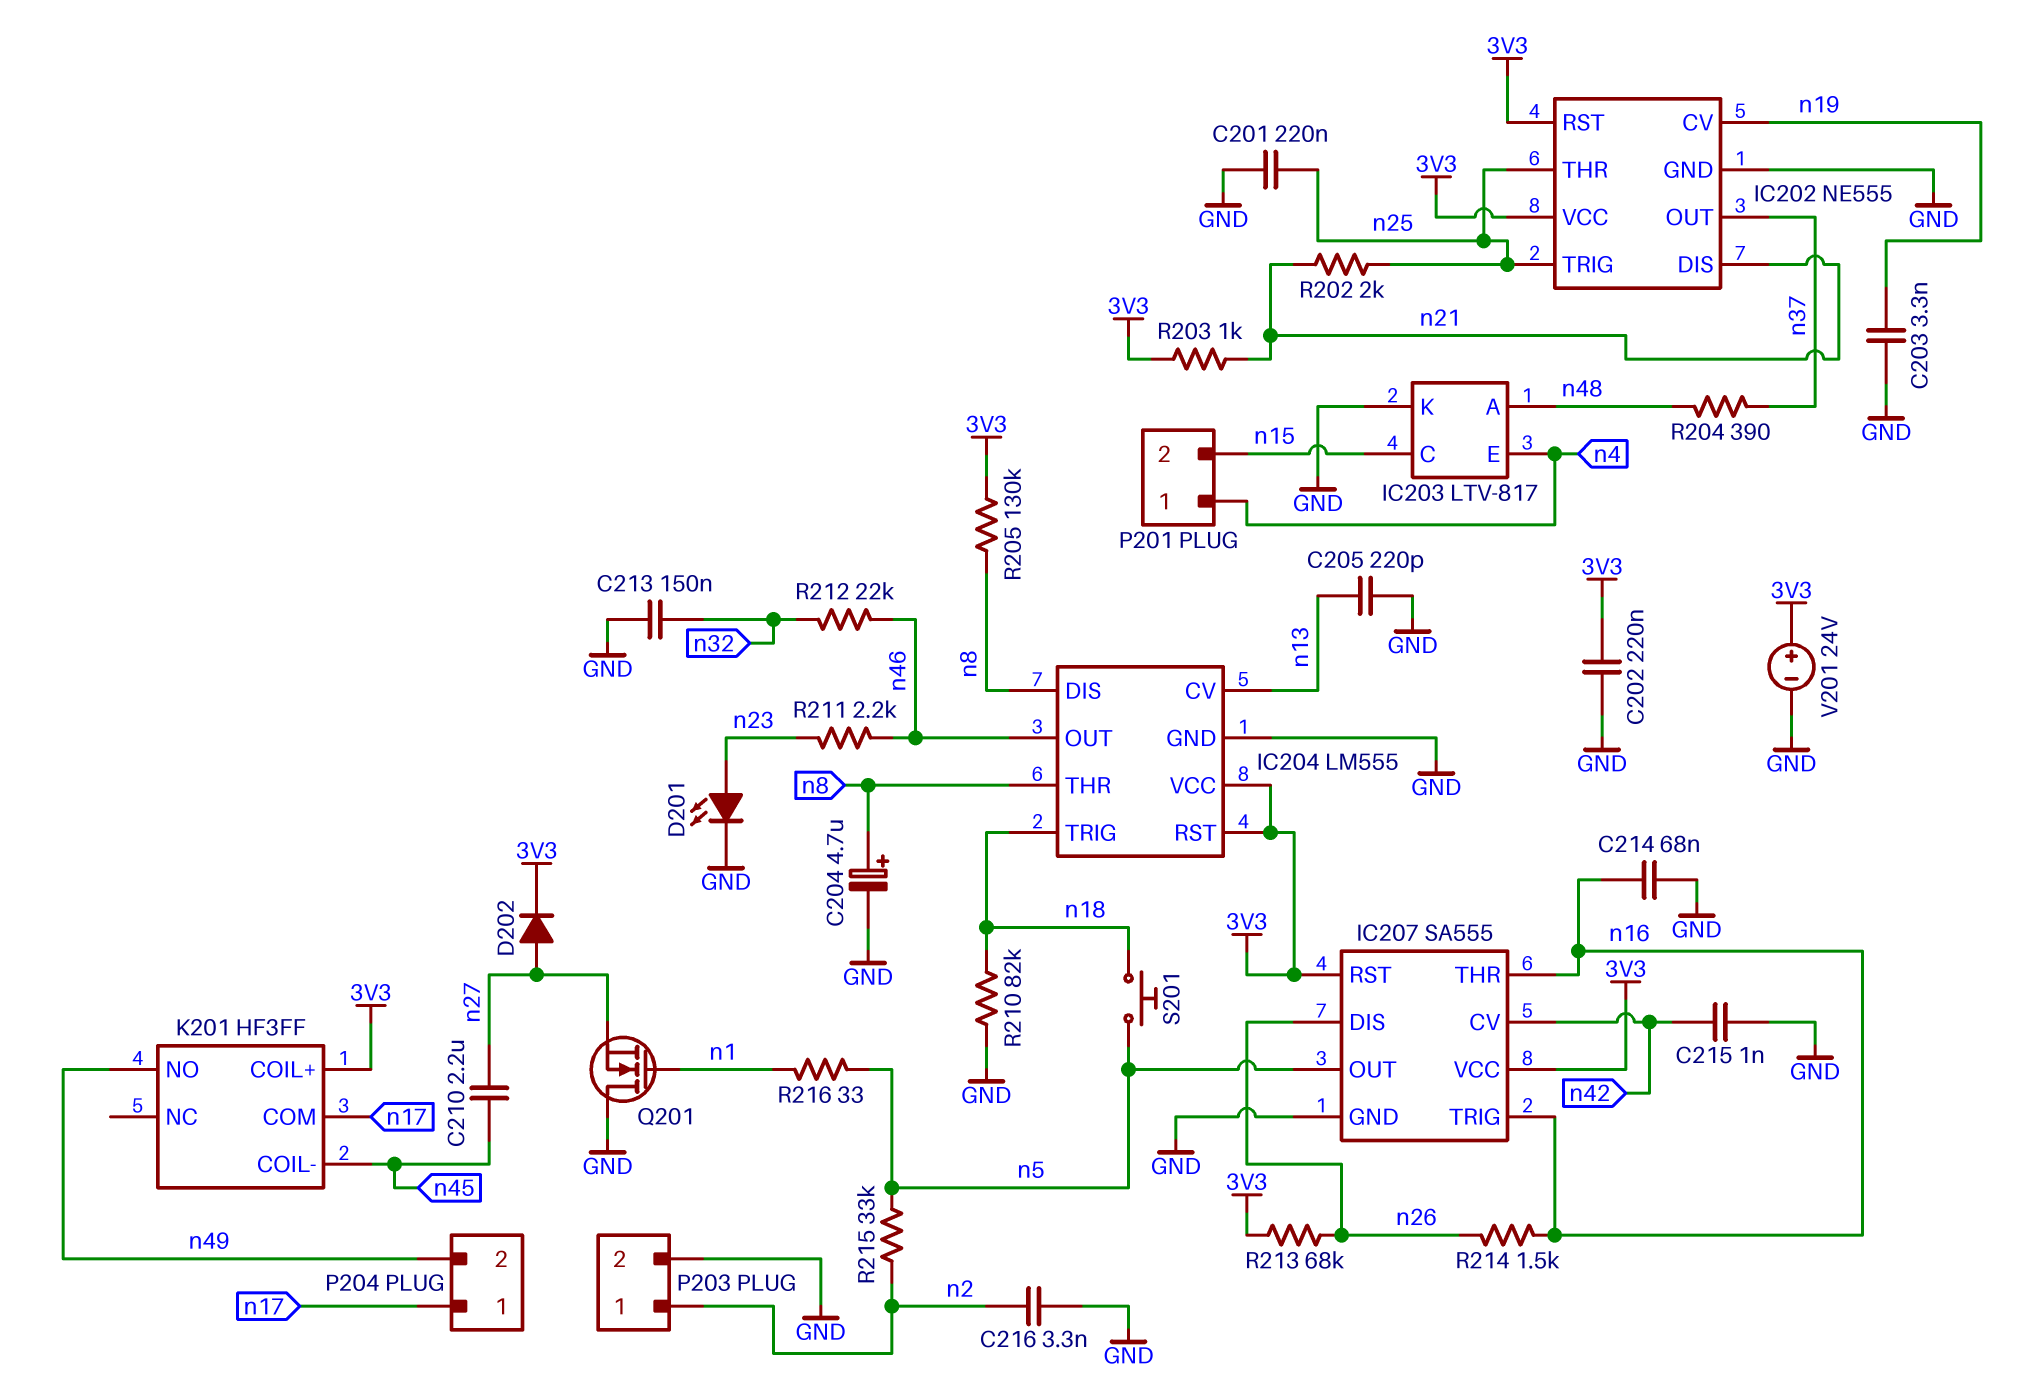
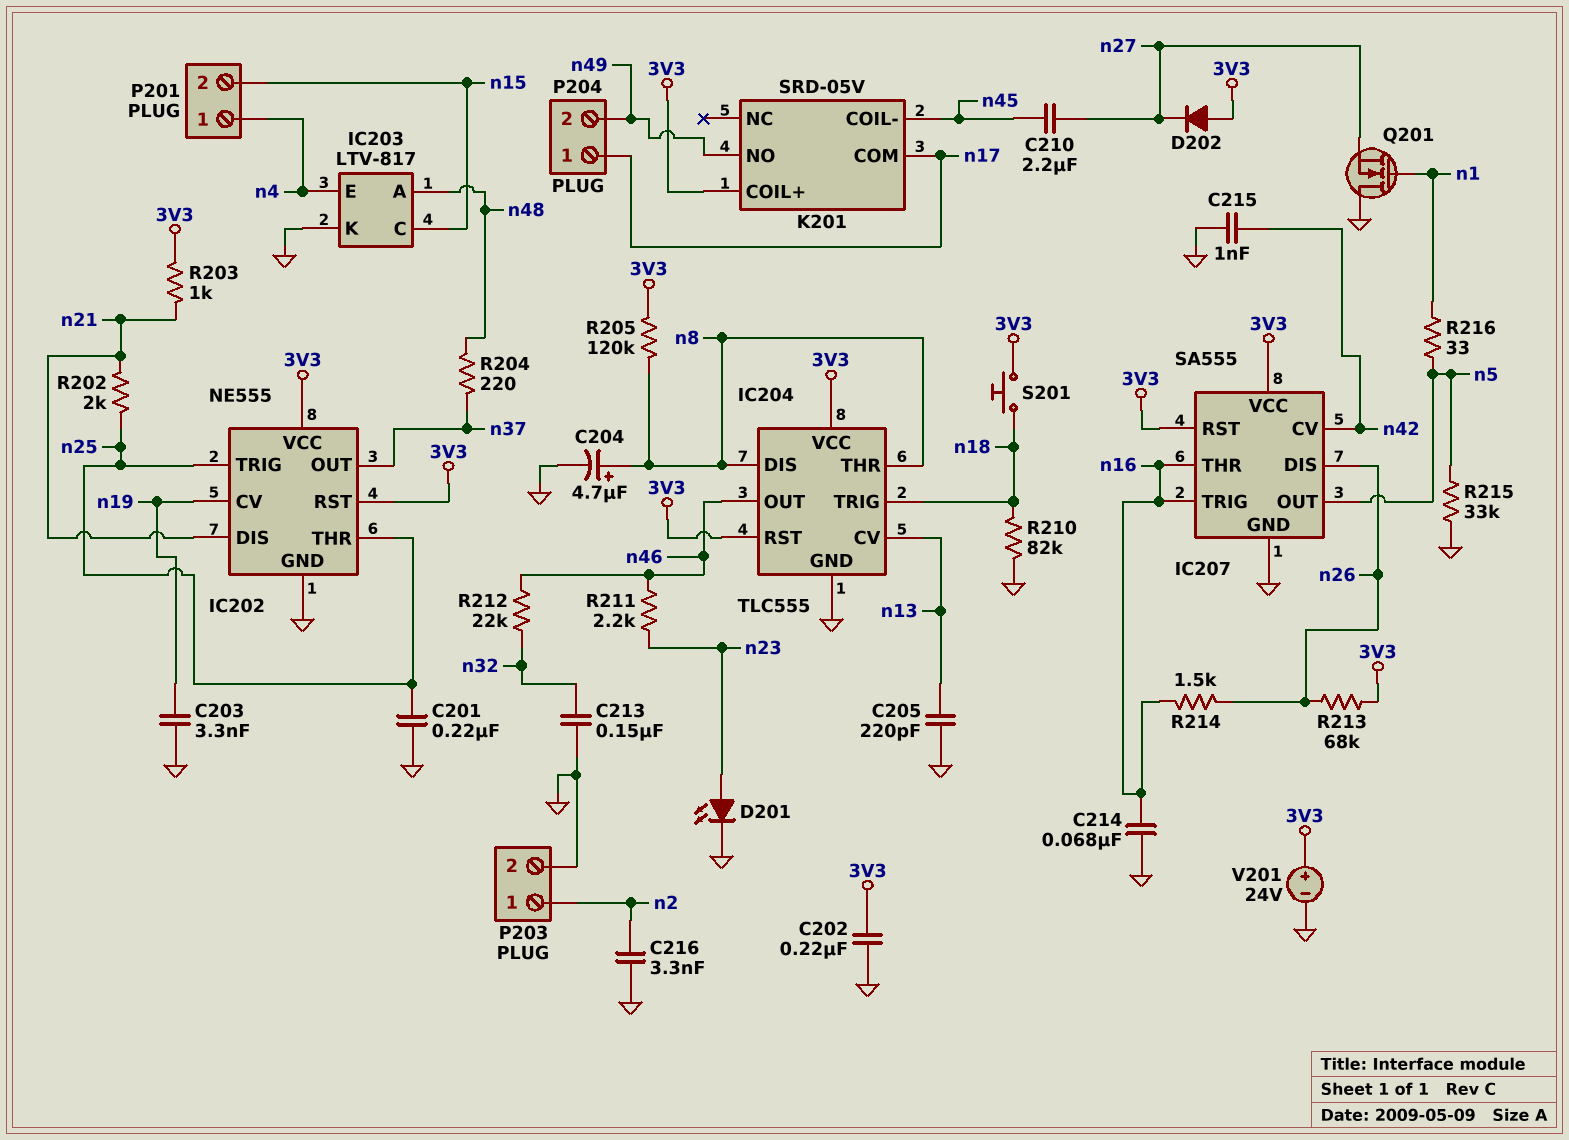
D202: diode (A n27, K 3V3) -> diode (A 3V3, K n27)
IC204: LM555 -> TLC555
K201: HF3FF -> SRD-05V
R204: 390 (n37, n48) -> 220 (n37, n48)
R205: 130k (3V3, n8) -> 120k (3V3, n8)
R215: 33k (n2, n5) -> 33k (GND, n5)
S201: button (n5, n18) -> button (3V3, n18)

